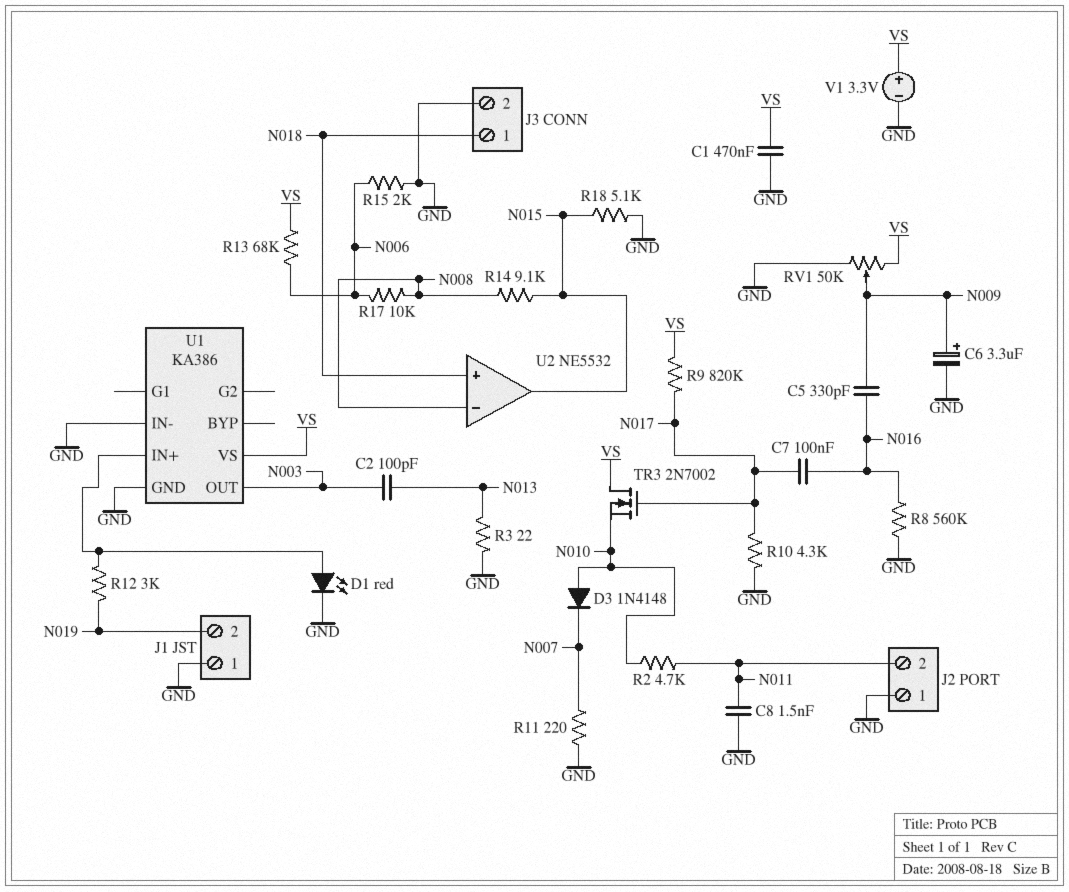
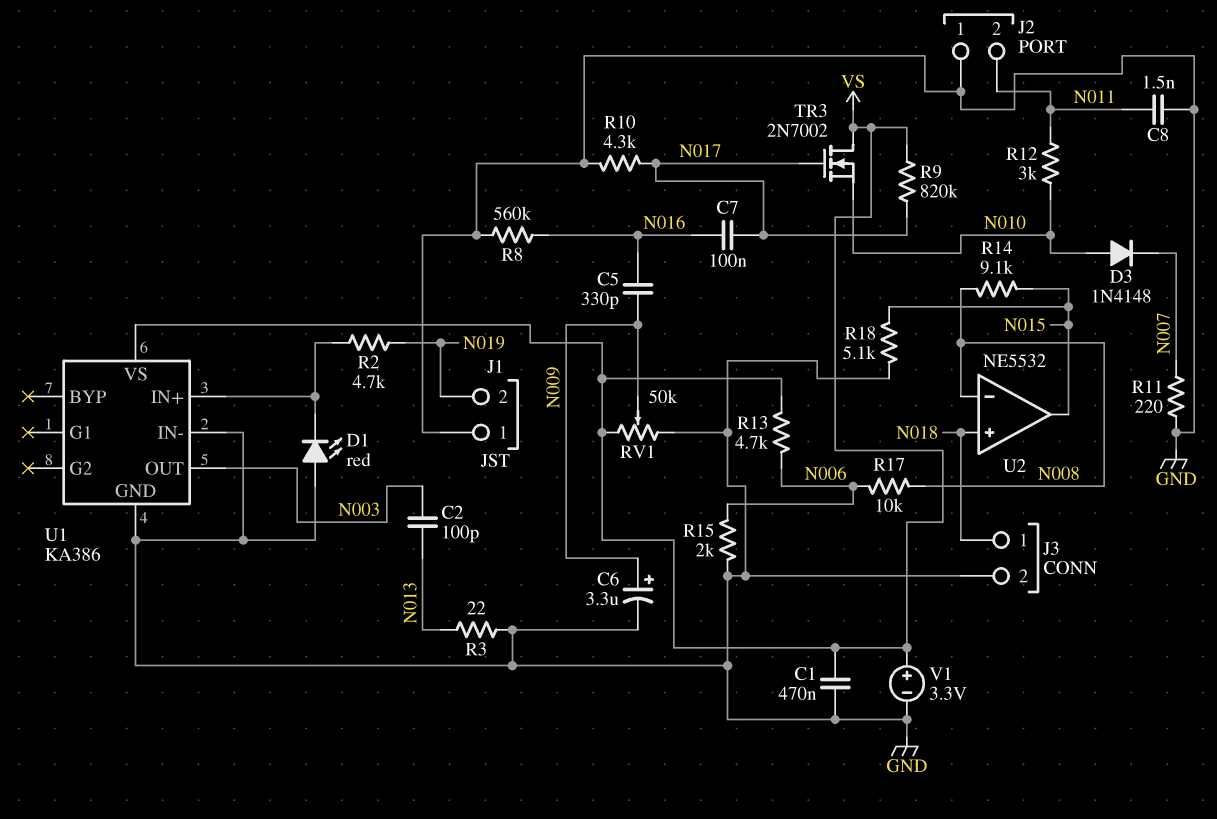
D1: LED red (A U1/IN+, K GND) -> LED red (A GND, K U1/IN+)
R2: 4.7k (N010, N011) -> 4.7k (N019, U1/IN+)
R12: 3k (N019, U1/IN+) -> 3k (N010, N011)
R13: 68k (N006, VS) -> 4.7k (N006, VS)

